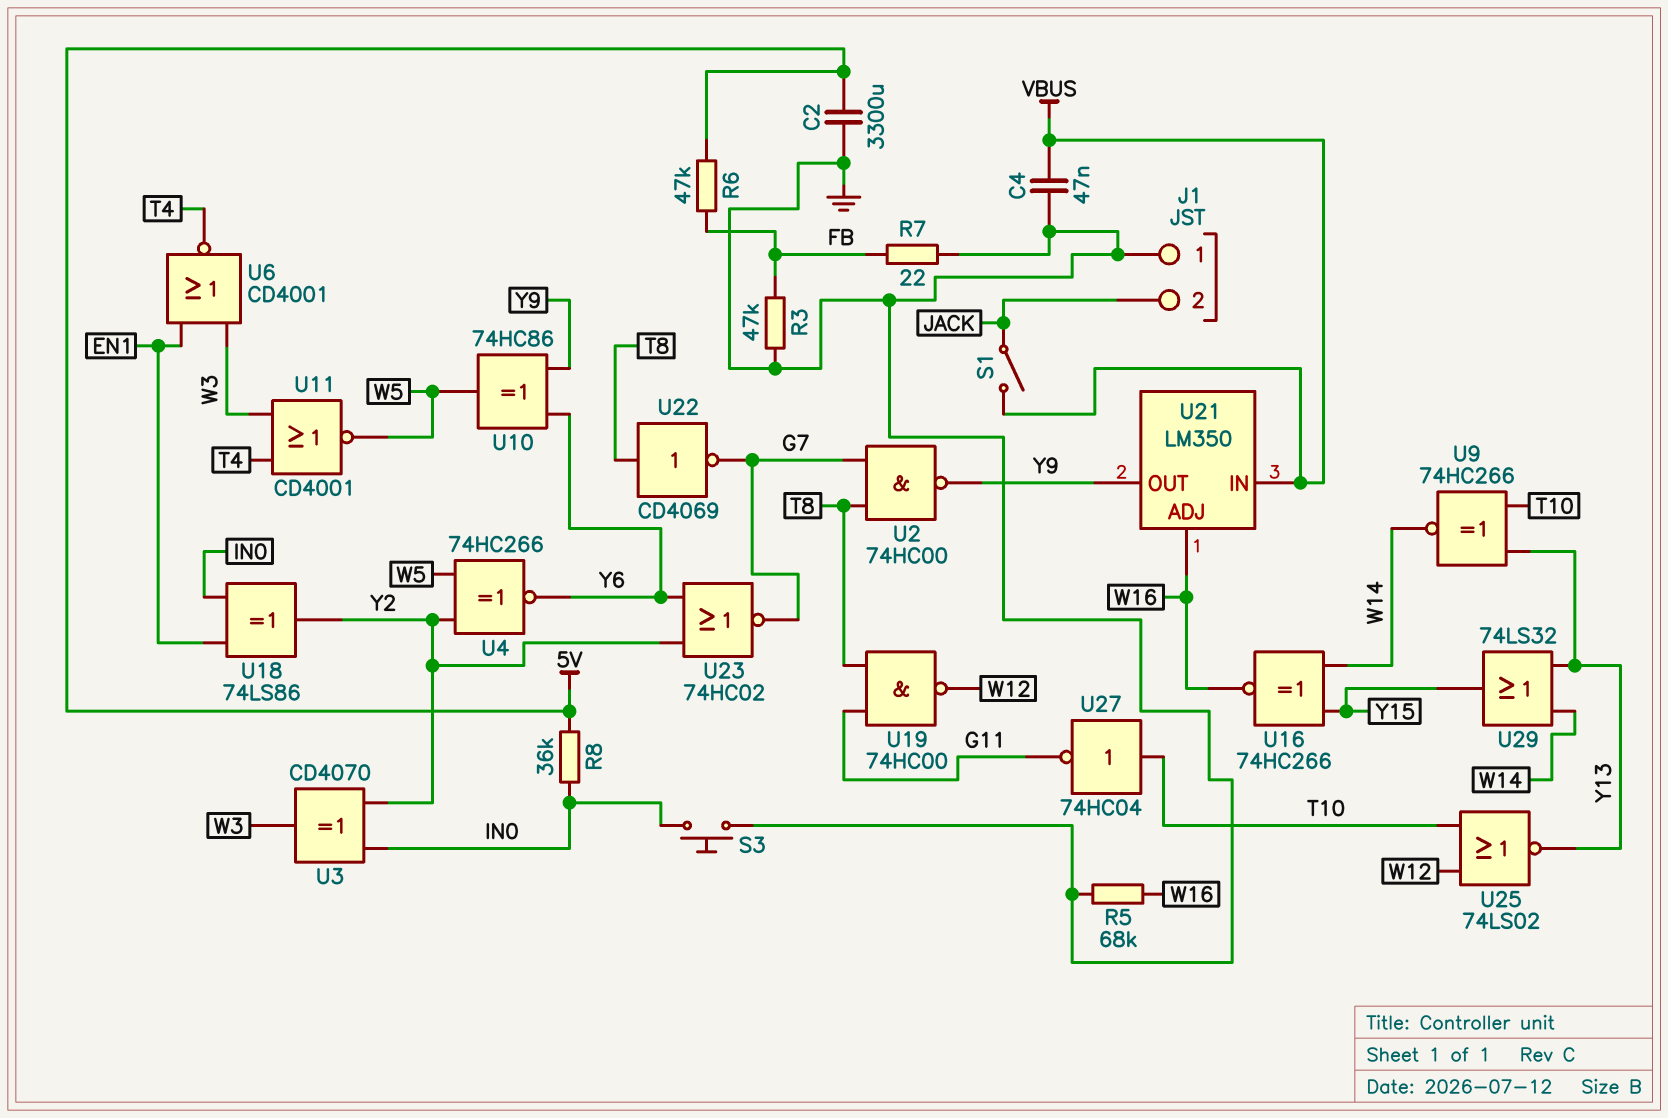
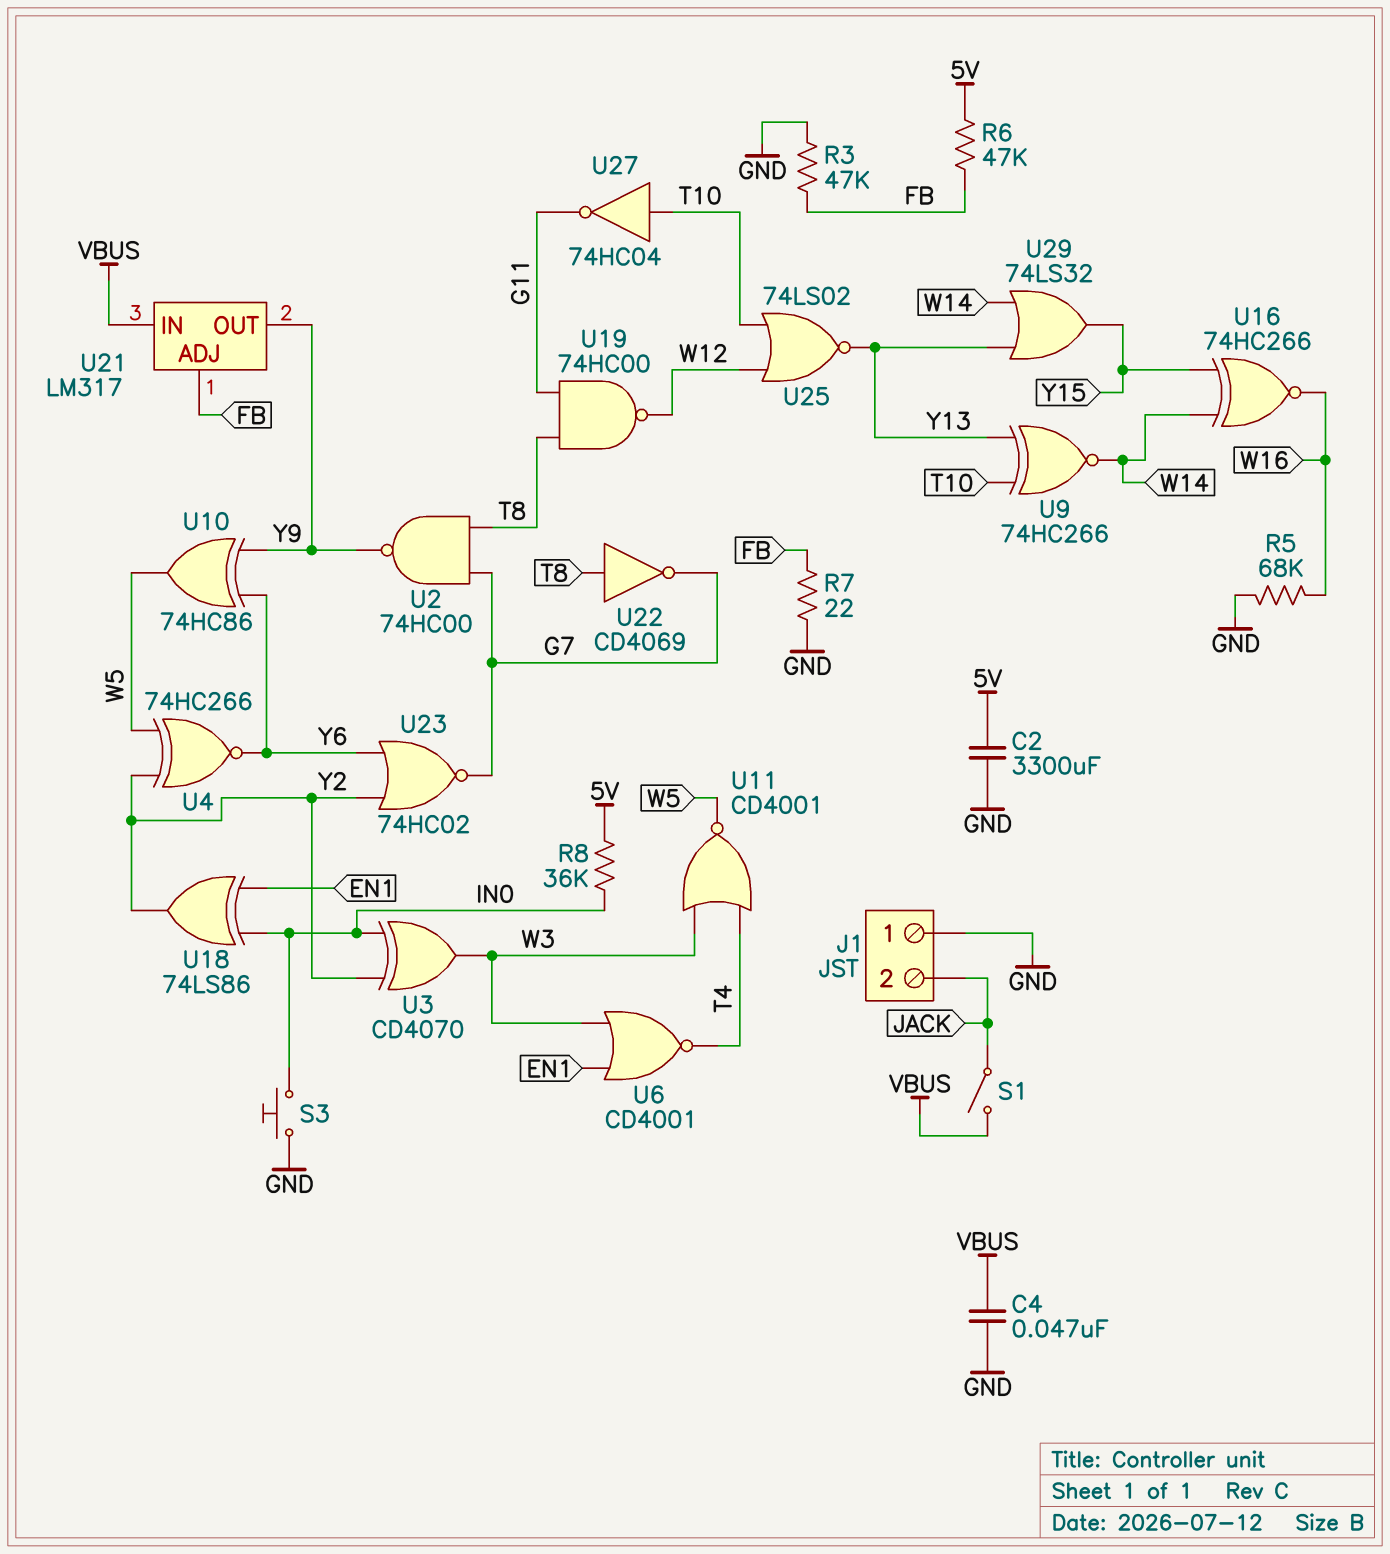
U21: LM350 -> LM317
U21 pin ADJ: W16 -> FB

